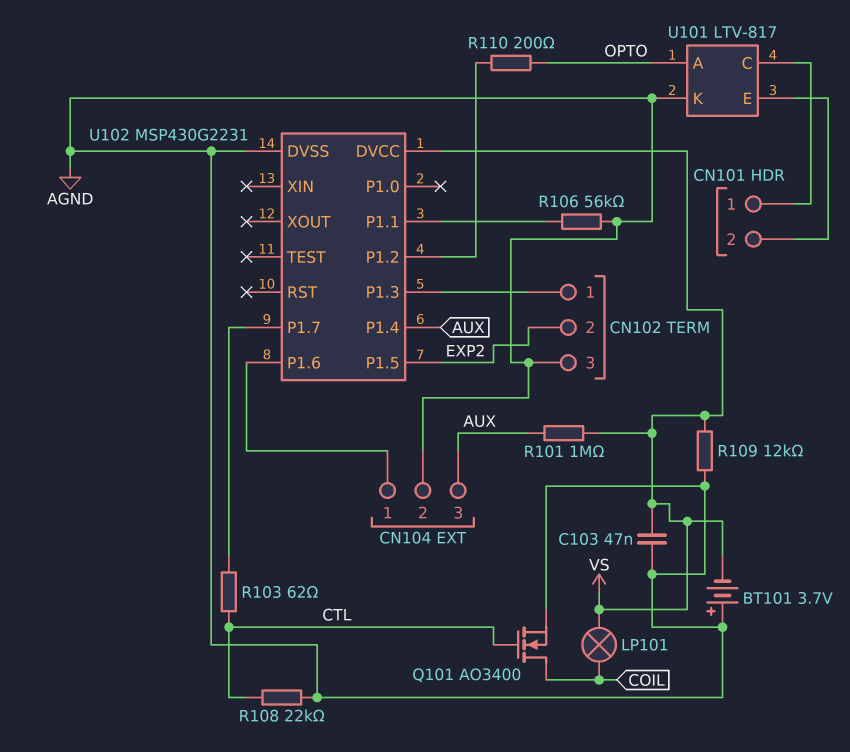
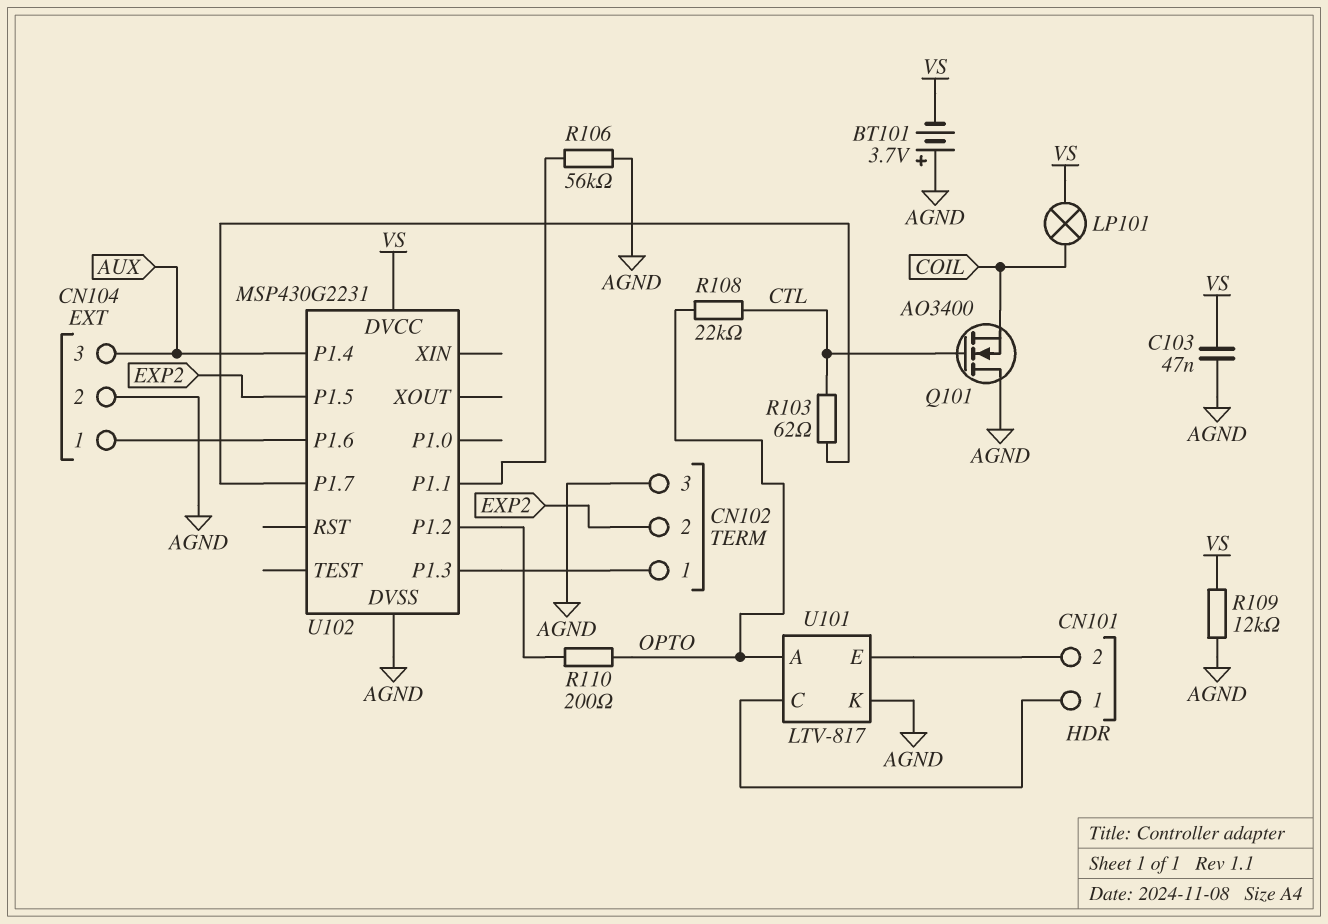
Q101: NMOS AO3400 (G CTL, D COIL, S AGND) -> NMOS AO3400 (G CTL, D AGND, S COIL)
R101: 1M (AUX, VS) -> none
R108: 22k (AGND, CTL) -> 22k (CTL, OPTO)

